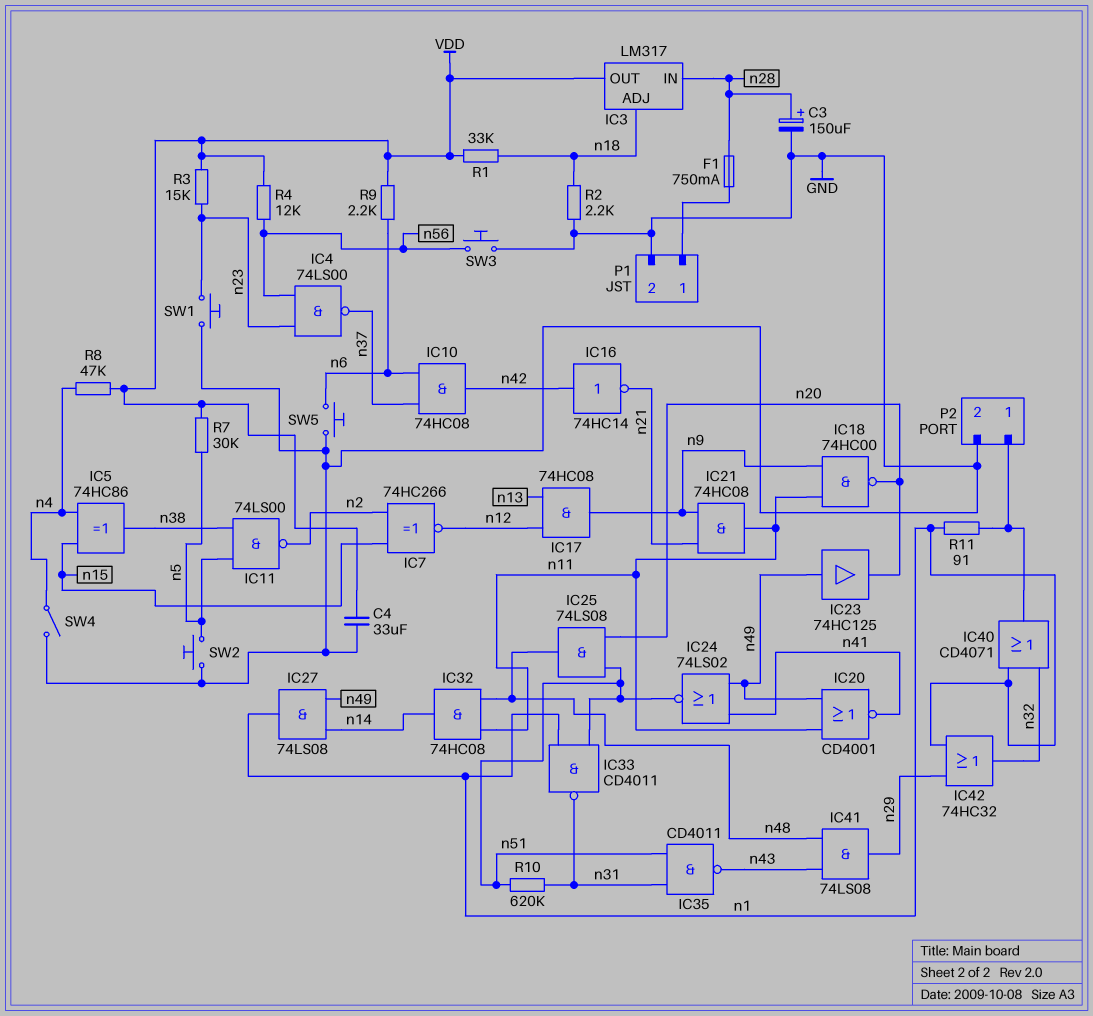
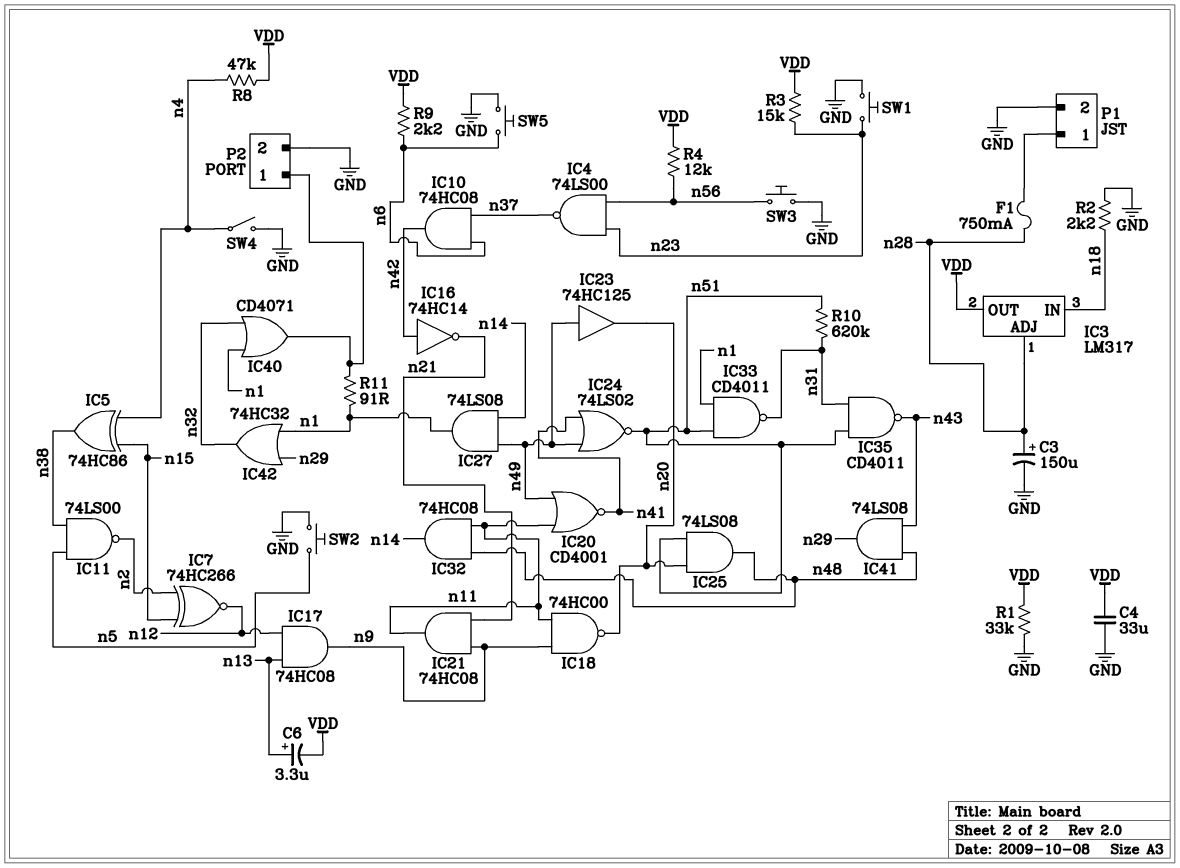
C6: none -> 3.3uF (plus n13, minus VDD)
IC3 pin ADJ: n18 -> n28
IC3 pin IN: n28 -> n18
R1: 33k (VDD, n18) -> 33k (GND, VDD)
R7: 30k (VDD, n5) -> none

